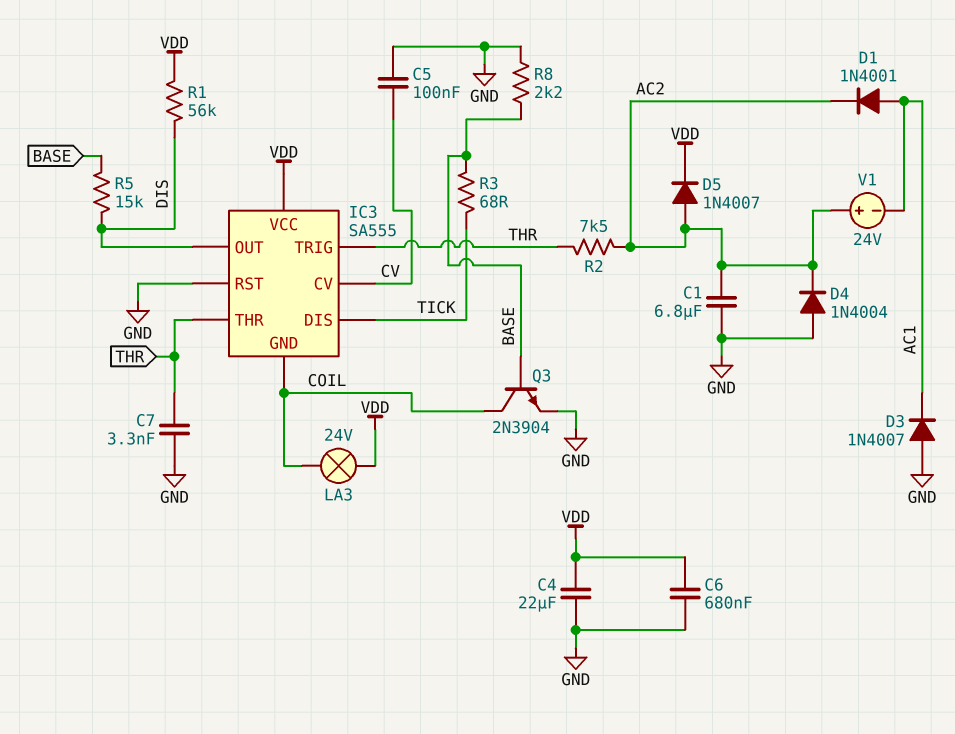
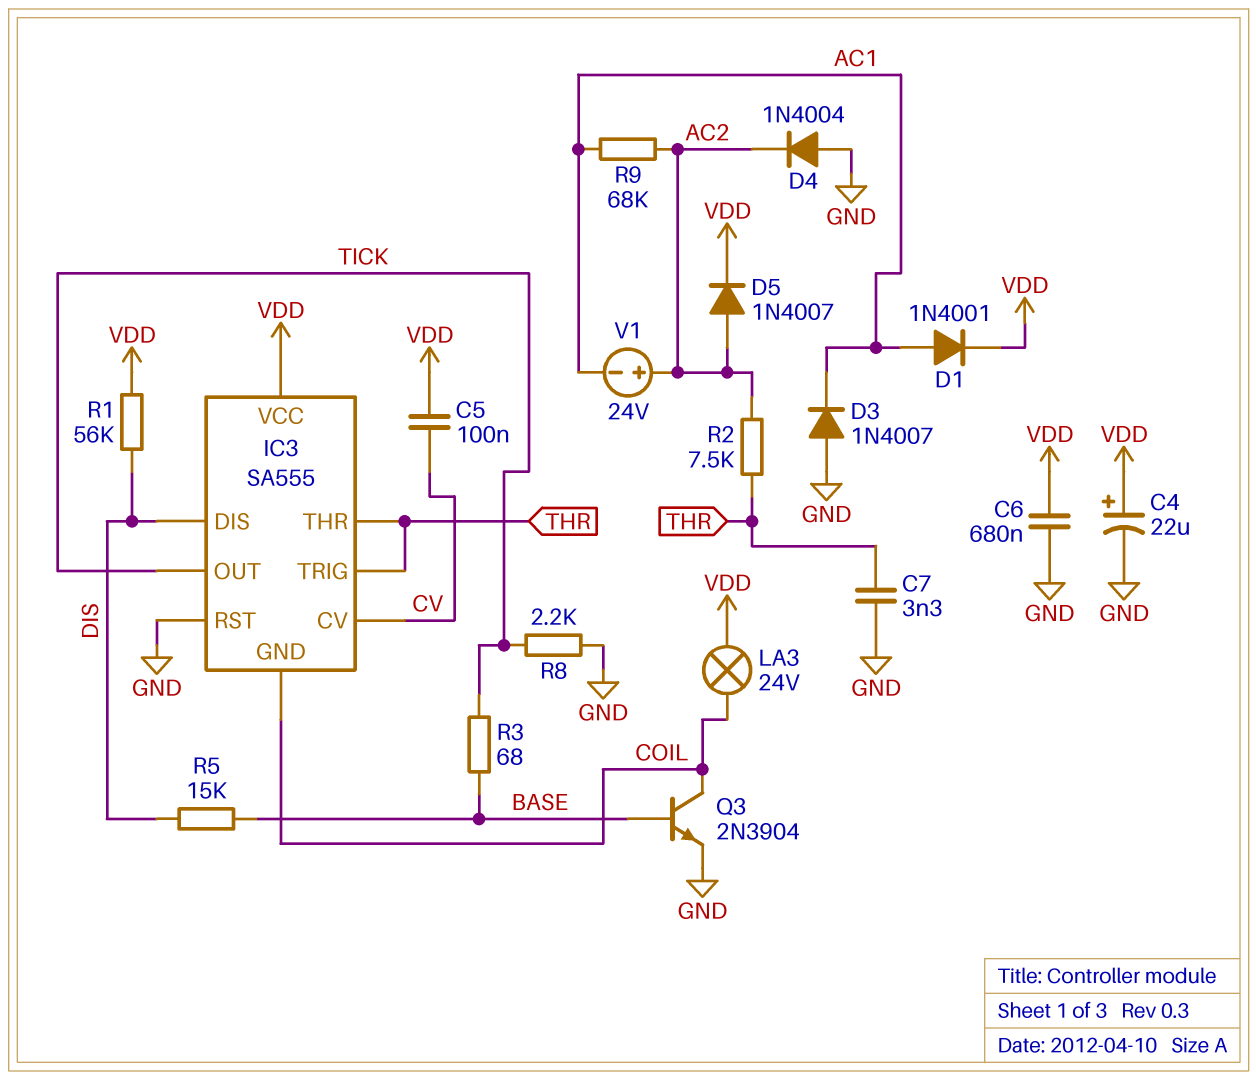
C1: 6.8uF (AC2, GND) -> none
C4: 22uF (GND, VDD) -> 22uF (plus VDD, minus GND)
C5: 100nF (CV, GND) -> 100nF (CV, VDD)
D1: diode 1N4001 (A AC1, K AC2) -> diode 1N4001 (A AC1, K VDD)
IC3 pin DIS: TICK -> DIS
IC3 pin OUT: DIS -> TICK
R8: 2.2k (BASE, GND) -> 2.2k (GND, TICK)
R9: none -> 68k (AC1, AC2)

